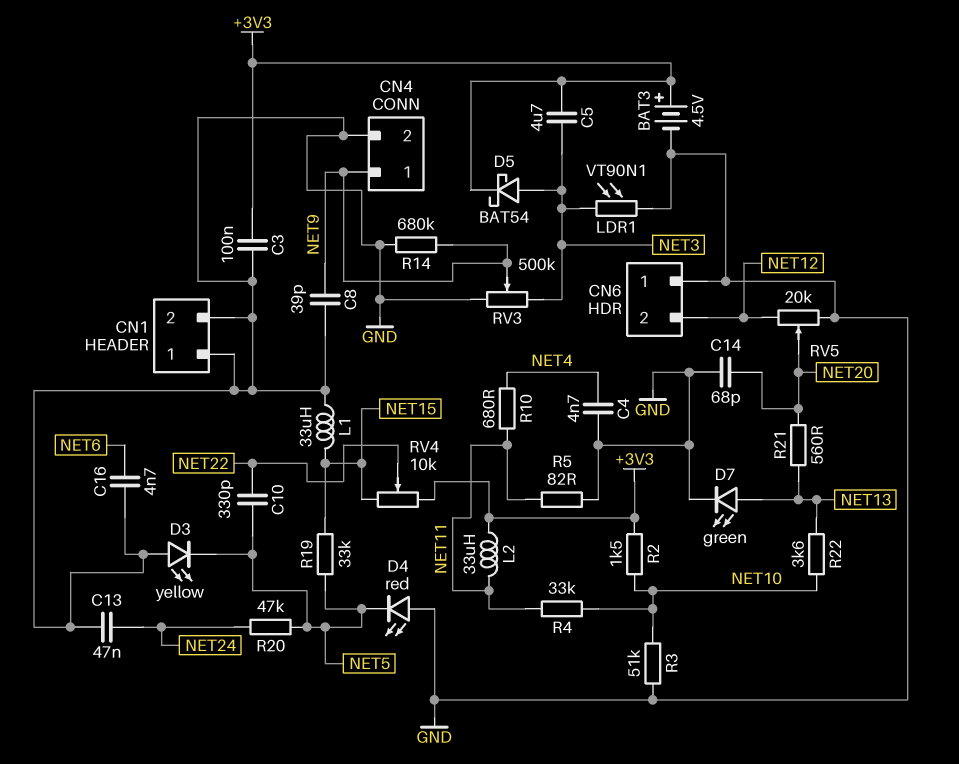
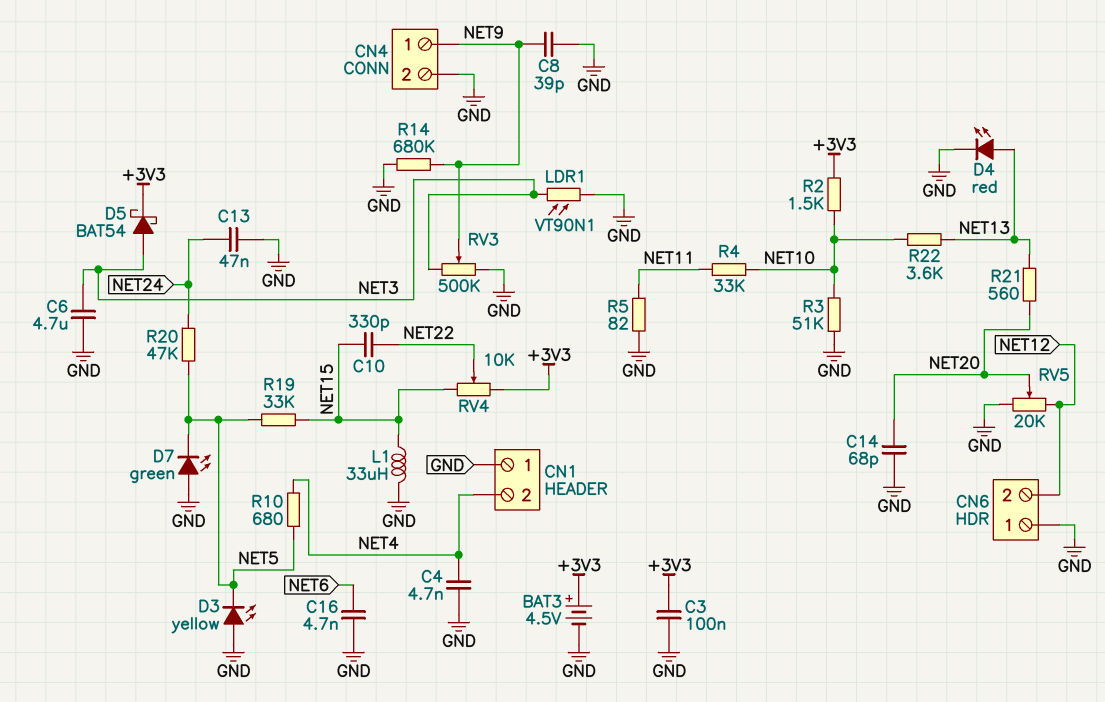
C5: 4.7uF (+3V3, NET3) -> none
C6: none -> 4.7uF (GND, NET3)
C10: 330pF (NET5, NET22) -> 330pF (NET15, NET22)
CN1 pin 2: GND -> NET4
D4: LED red (A GND, K NET5) -> LED red (A NET13, K GND)
D7: LED green (A NET13, K GND) -> LED green (A GND, K NET5)
L2: 33uH (+3V3, NET11) -> none
R10: 680 (NET4, NET11) -> 680 (NET4, NET5)

